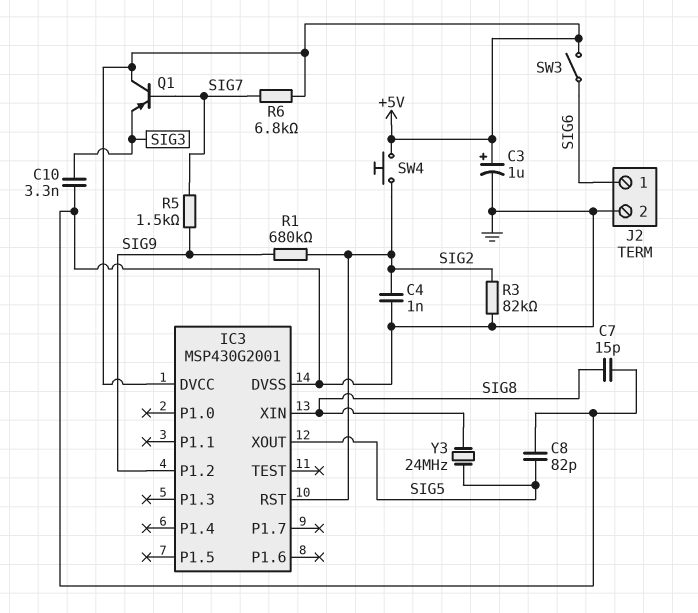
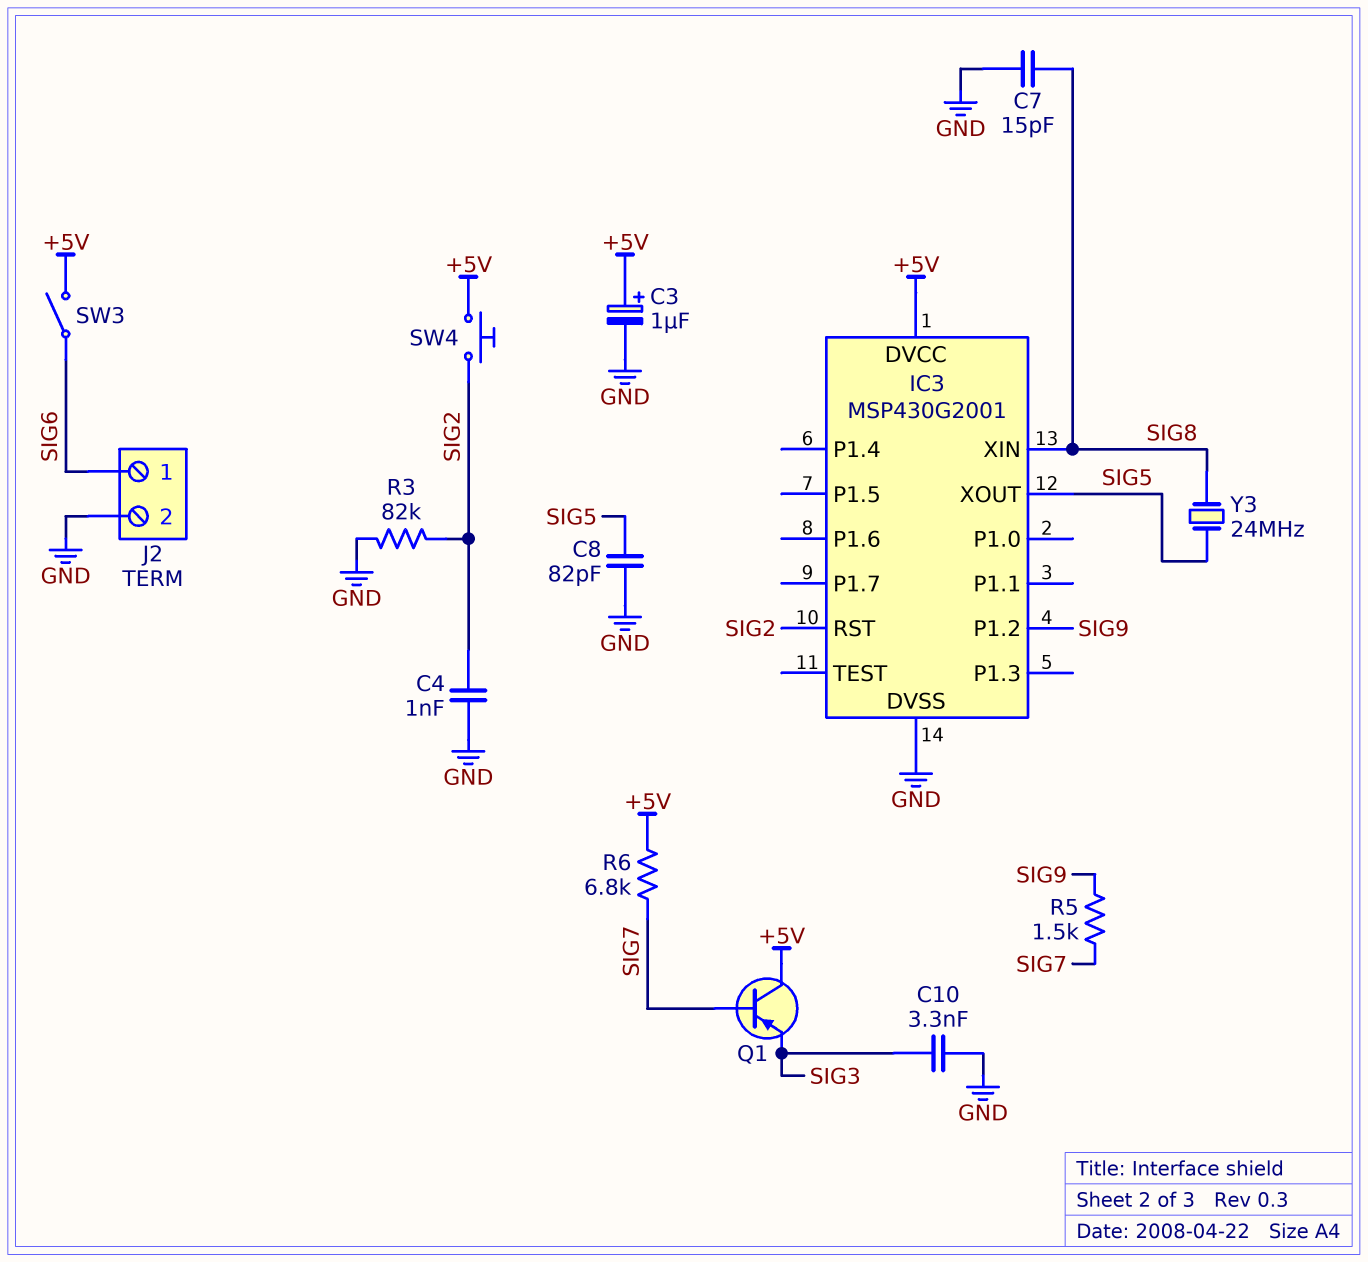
R1: 680k (SIG2, SIG9) -> none

